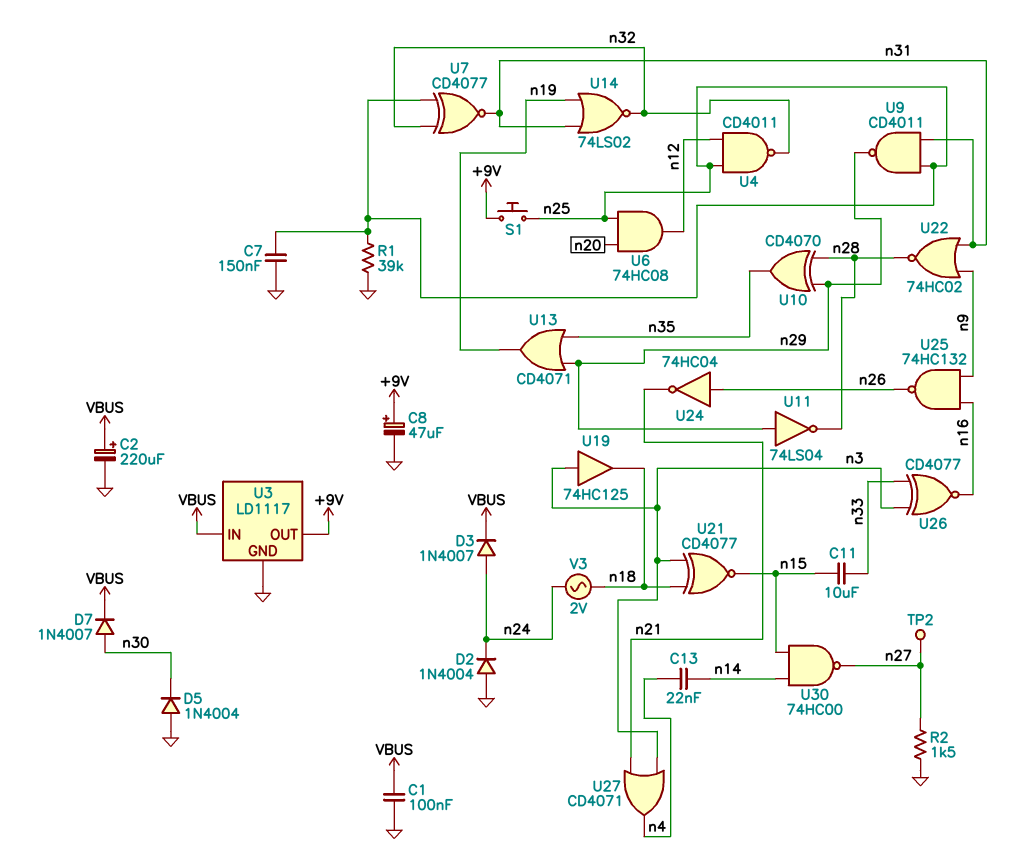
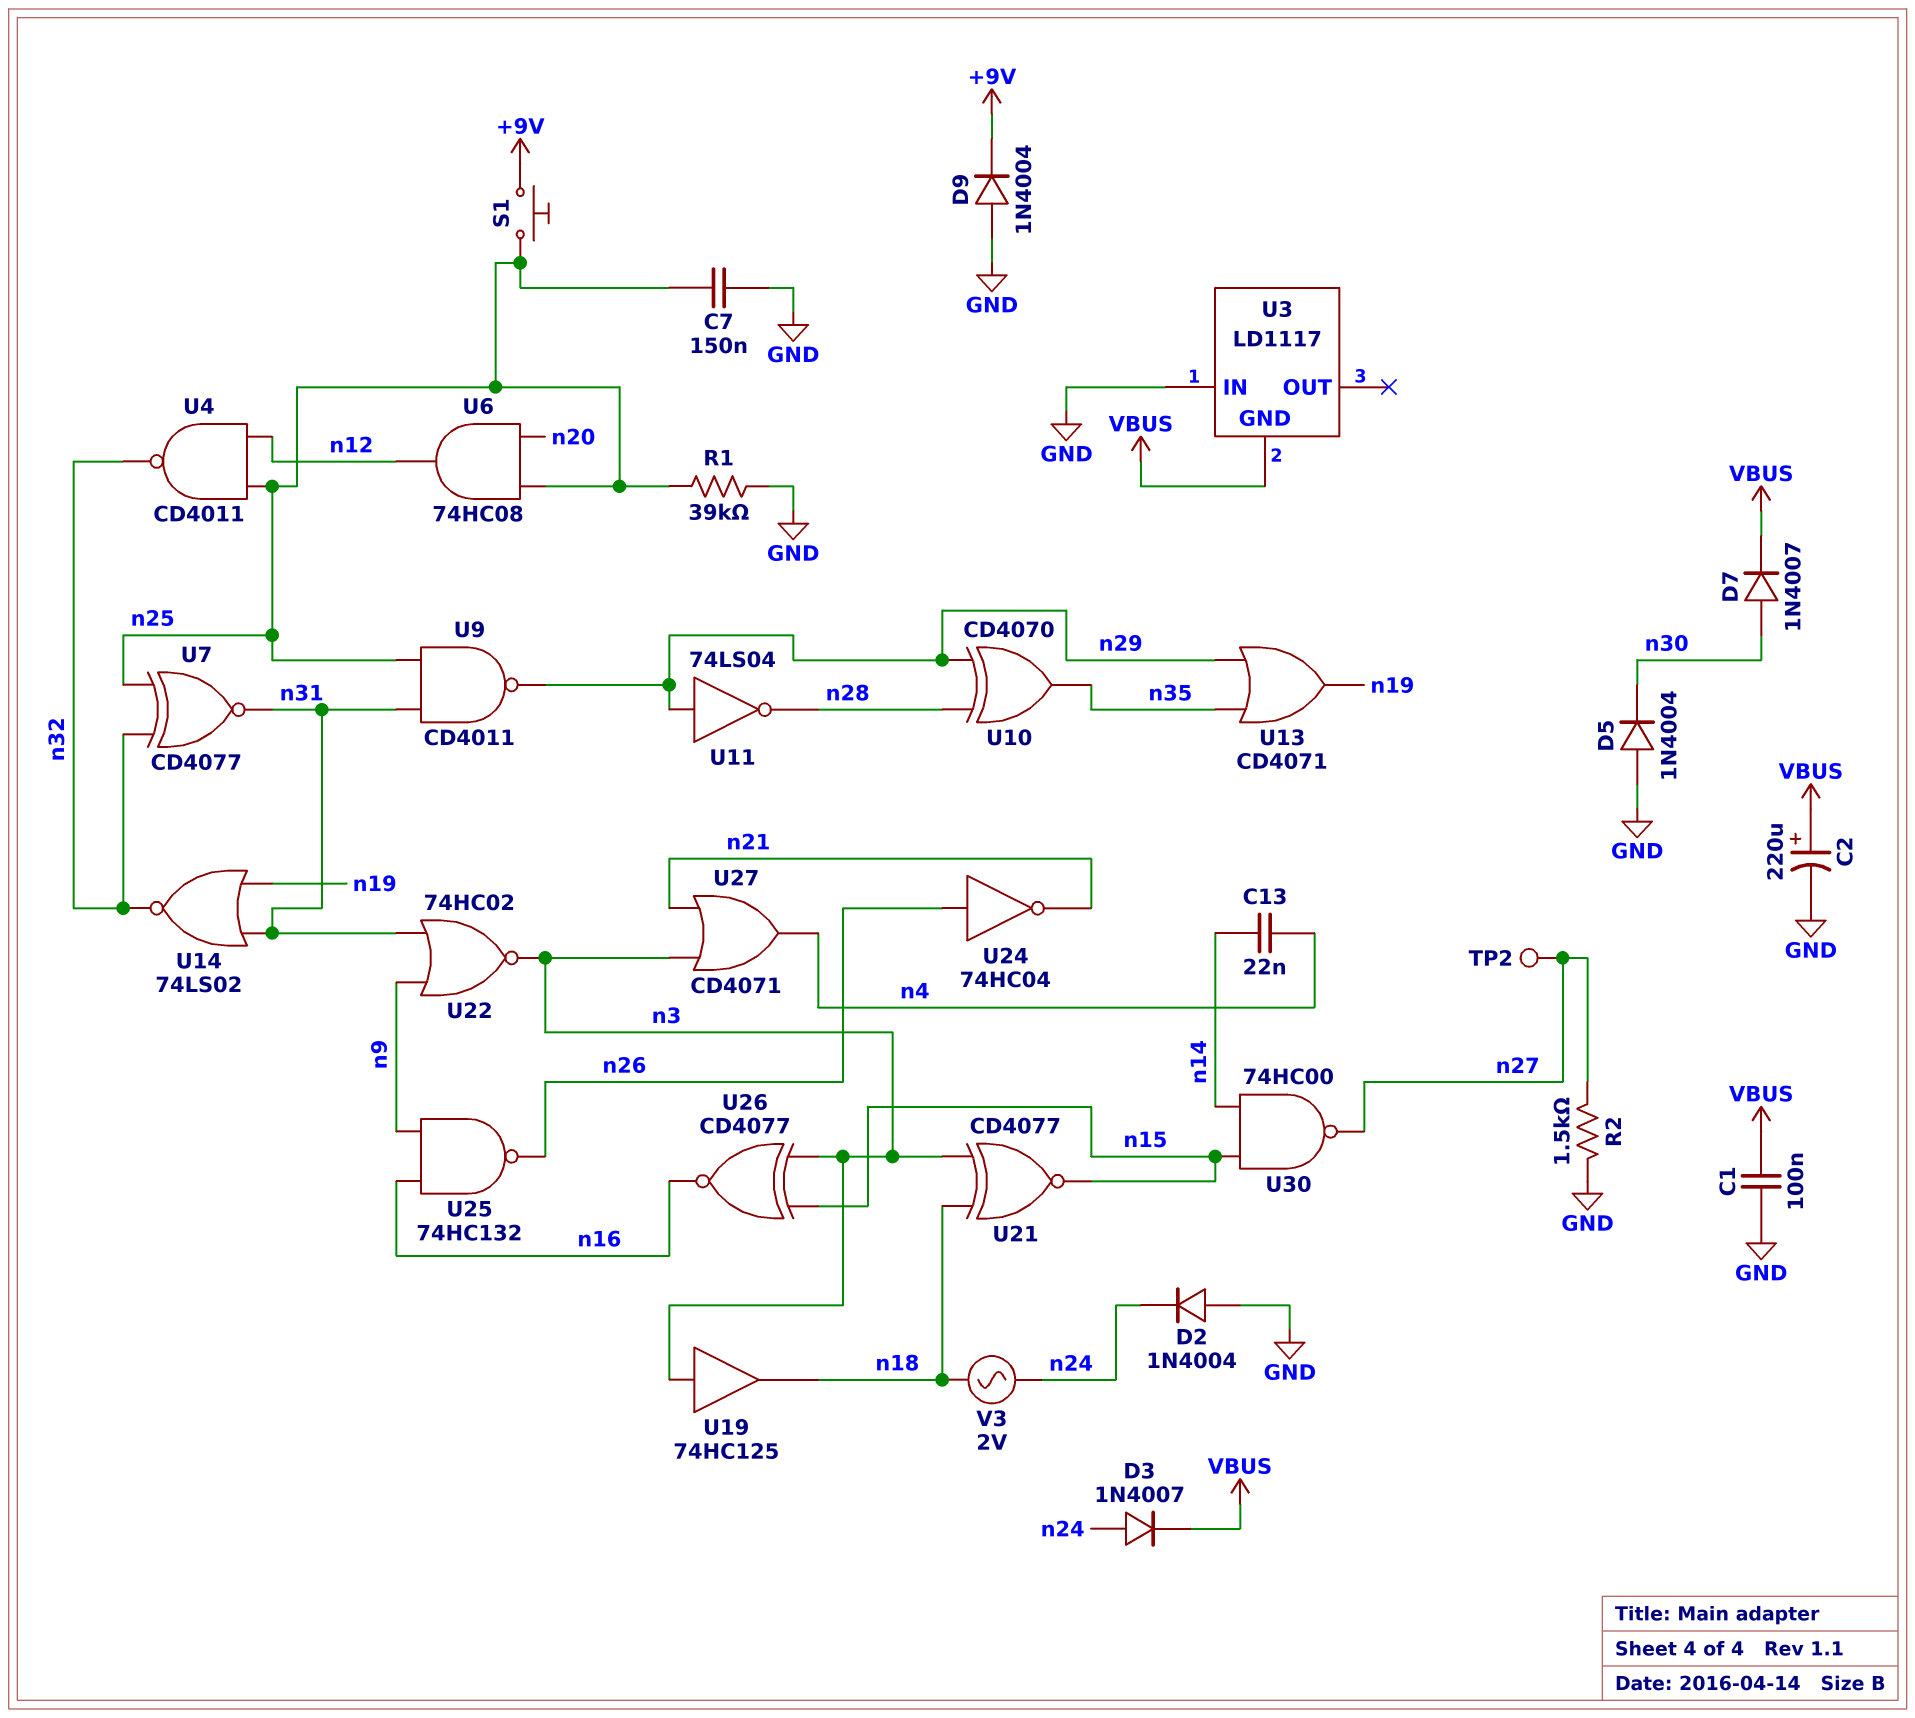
C8: 47uF (plus +9V, minus GND) -> none
C11: 10uF (n15, n33) -> none
D9: none -> diode 1N4004 (A GND, K +9V)
U3 pin GND: GND -> VBUS
U3 pin IN: VBUS -> GND
U3 pin OUT: +9V -> none
U22: NOR 74HC02 (in n9, in n31, out n28) -> NOR 74HC02 (in n9, in n31, out n3)
U26: XNOR CD4077 (in n3, in n33, out n16) -> XNOR CD4077 (in n3, in n15, out n16)

